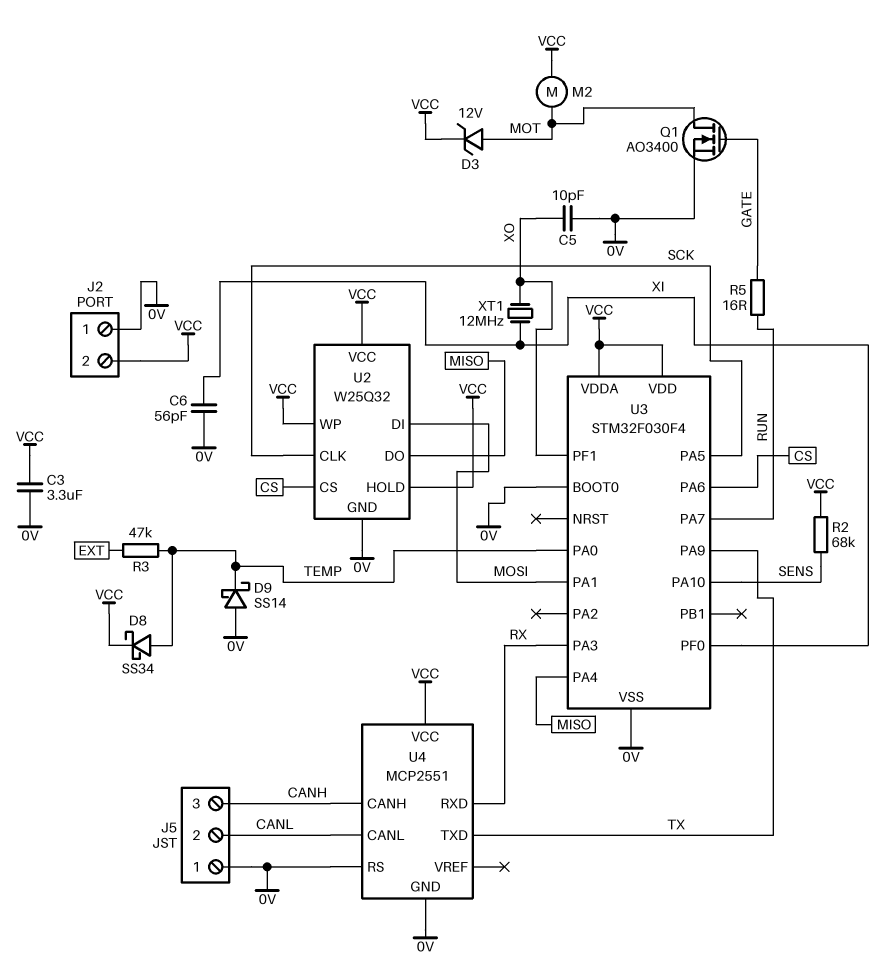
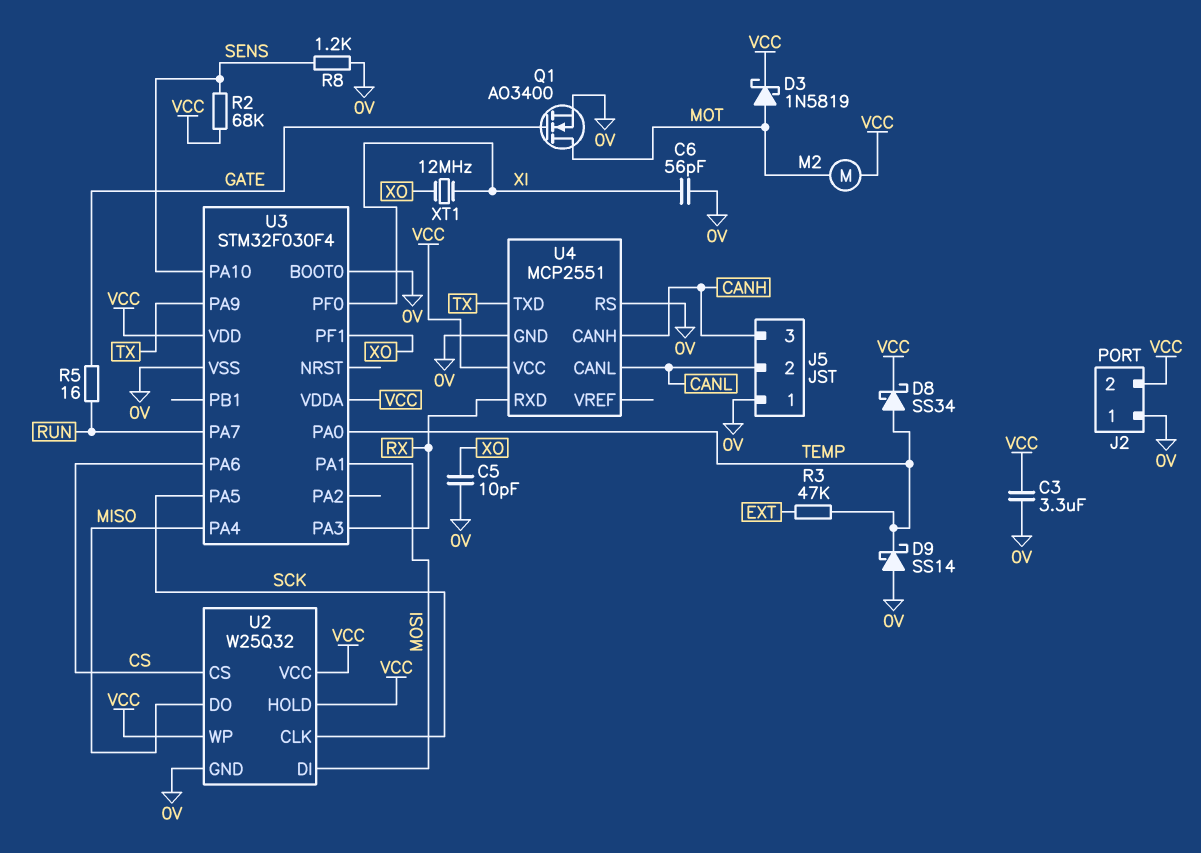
D3: zener 12V (A MOT, K VCC) -> schottky 1N5819 (A MOT, K VCC)
R8: none -> 1.2k (0V, SENS)

